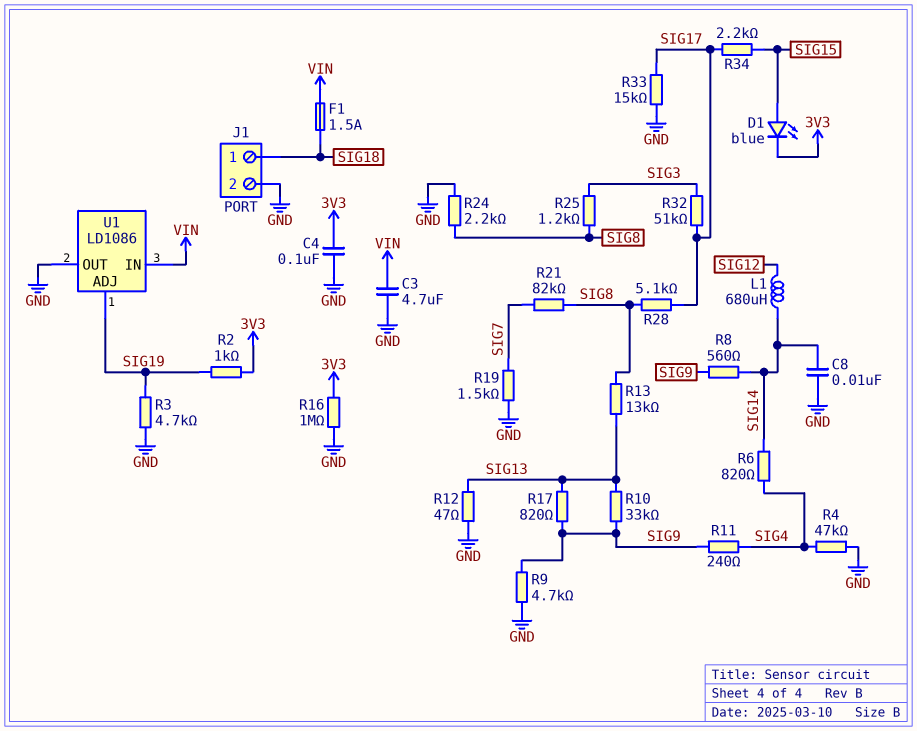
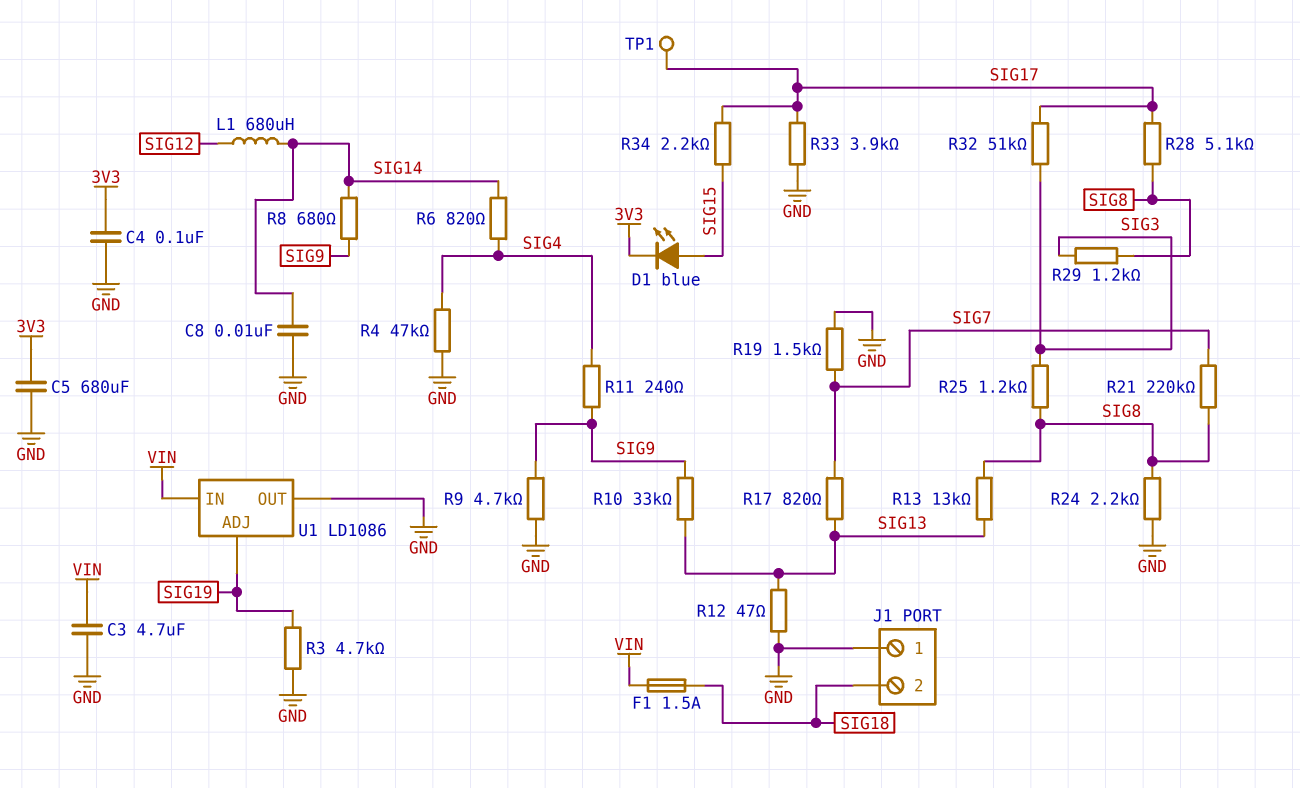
C5: none -> 680uF (3V3, GND)
J1 pin 1: SIG18 -> GND
J1 pin 2: GND -> SIG18
R2: 1k (3V3, SIG19) -> none
R8: 560 (SIG9, SIG14) -> 680 (SIG9, SIG14)
R16: 1M (3V3, GND) -> none
R17: 820 (SIG9, SIG13) -> 820 (SIG7, SIG13)
R21: 82k (SIG7, SIG8) -> 220k (SIG7, SIG8)
R29: none -> 1.2k (SIG3, SIG8)
R33: 15k (GND, SIG17) -> 3.9k (GND, SIG17)
TP1: none -> test point (SIG17)

